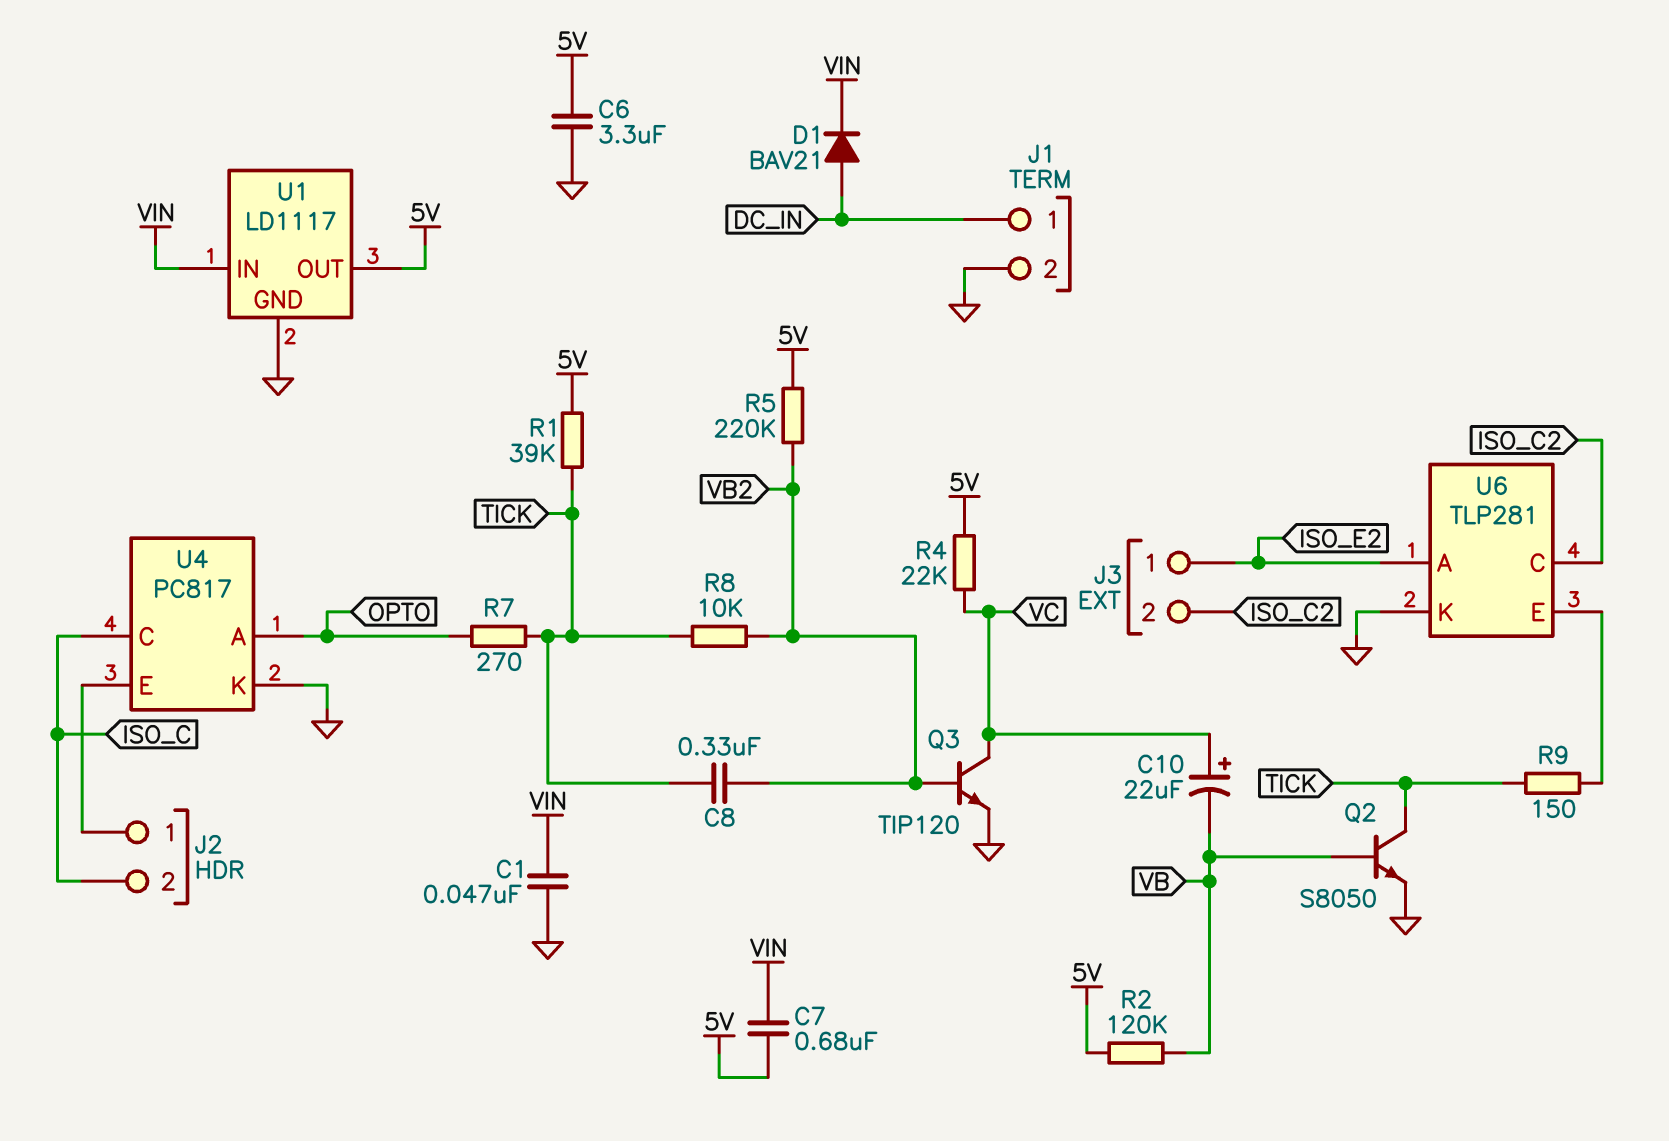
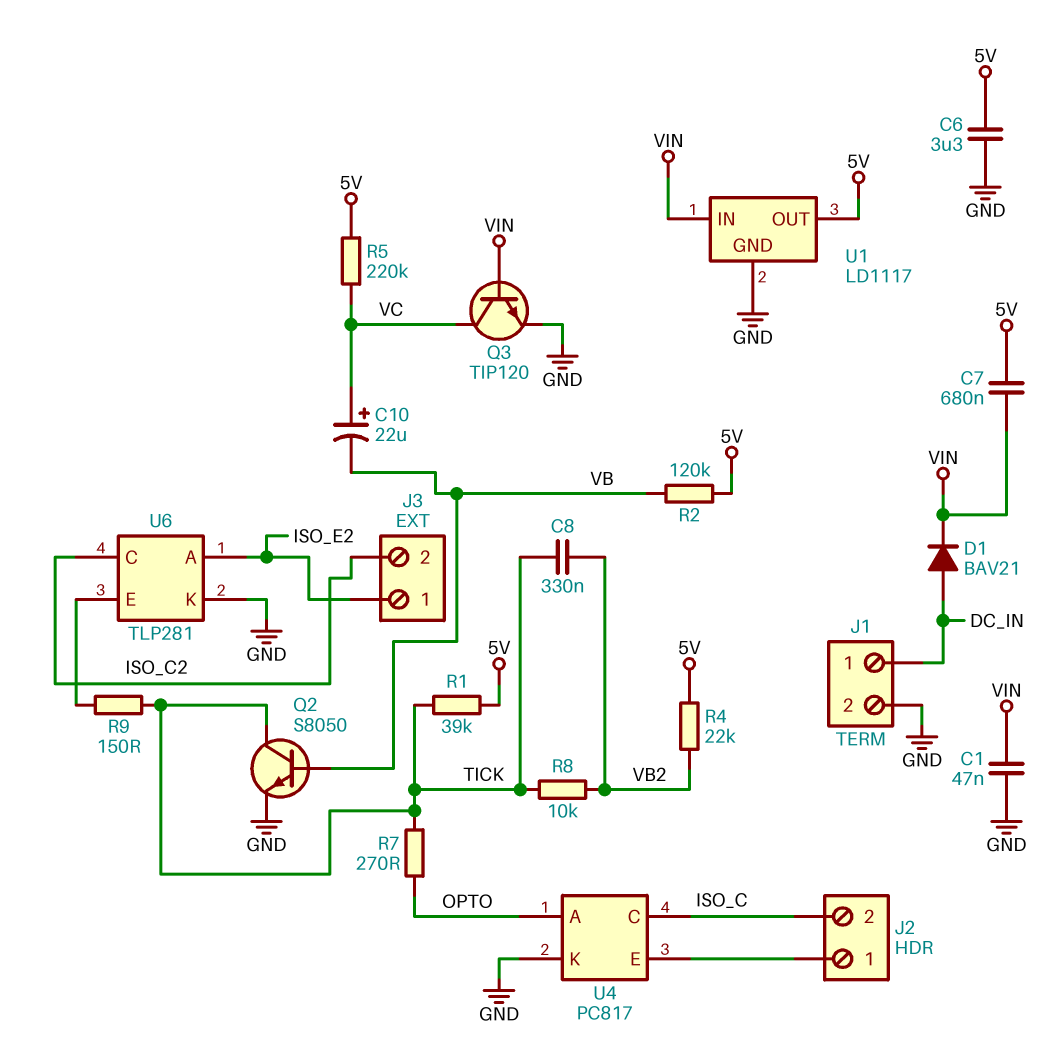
Q3: NPN TIP120 (B VB2, C VC, E GND) -> NPN TIP120 (B VIN, C VC, E GND)
R4: 22k (5V, VC) -> 22k (5V, VB2)
R5: 220k (5V, VB2) -> 220k (5V, VC)

